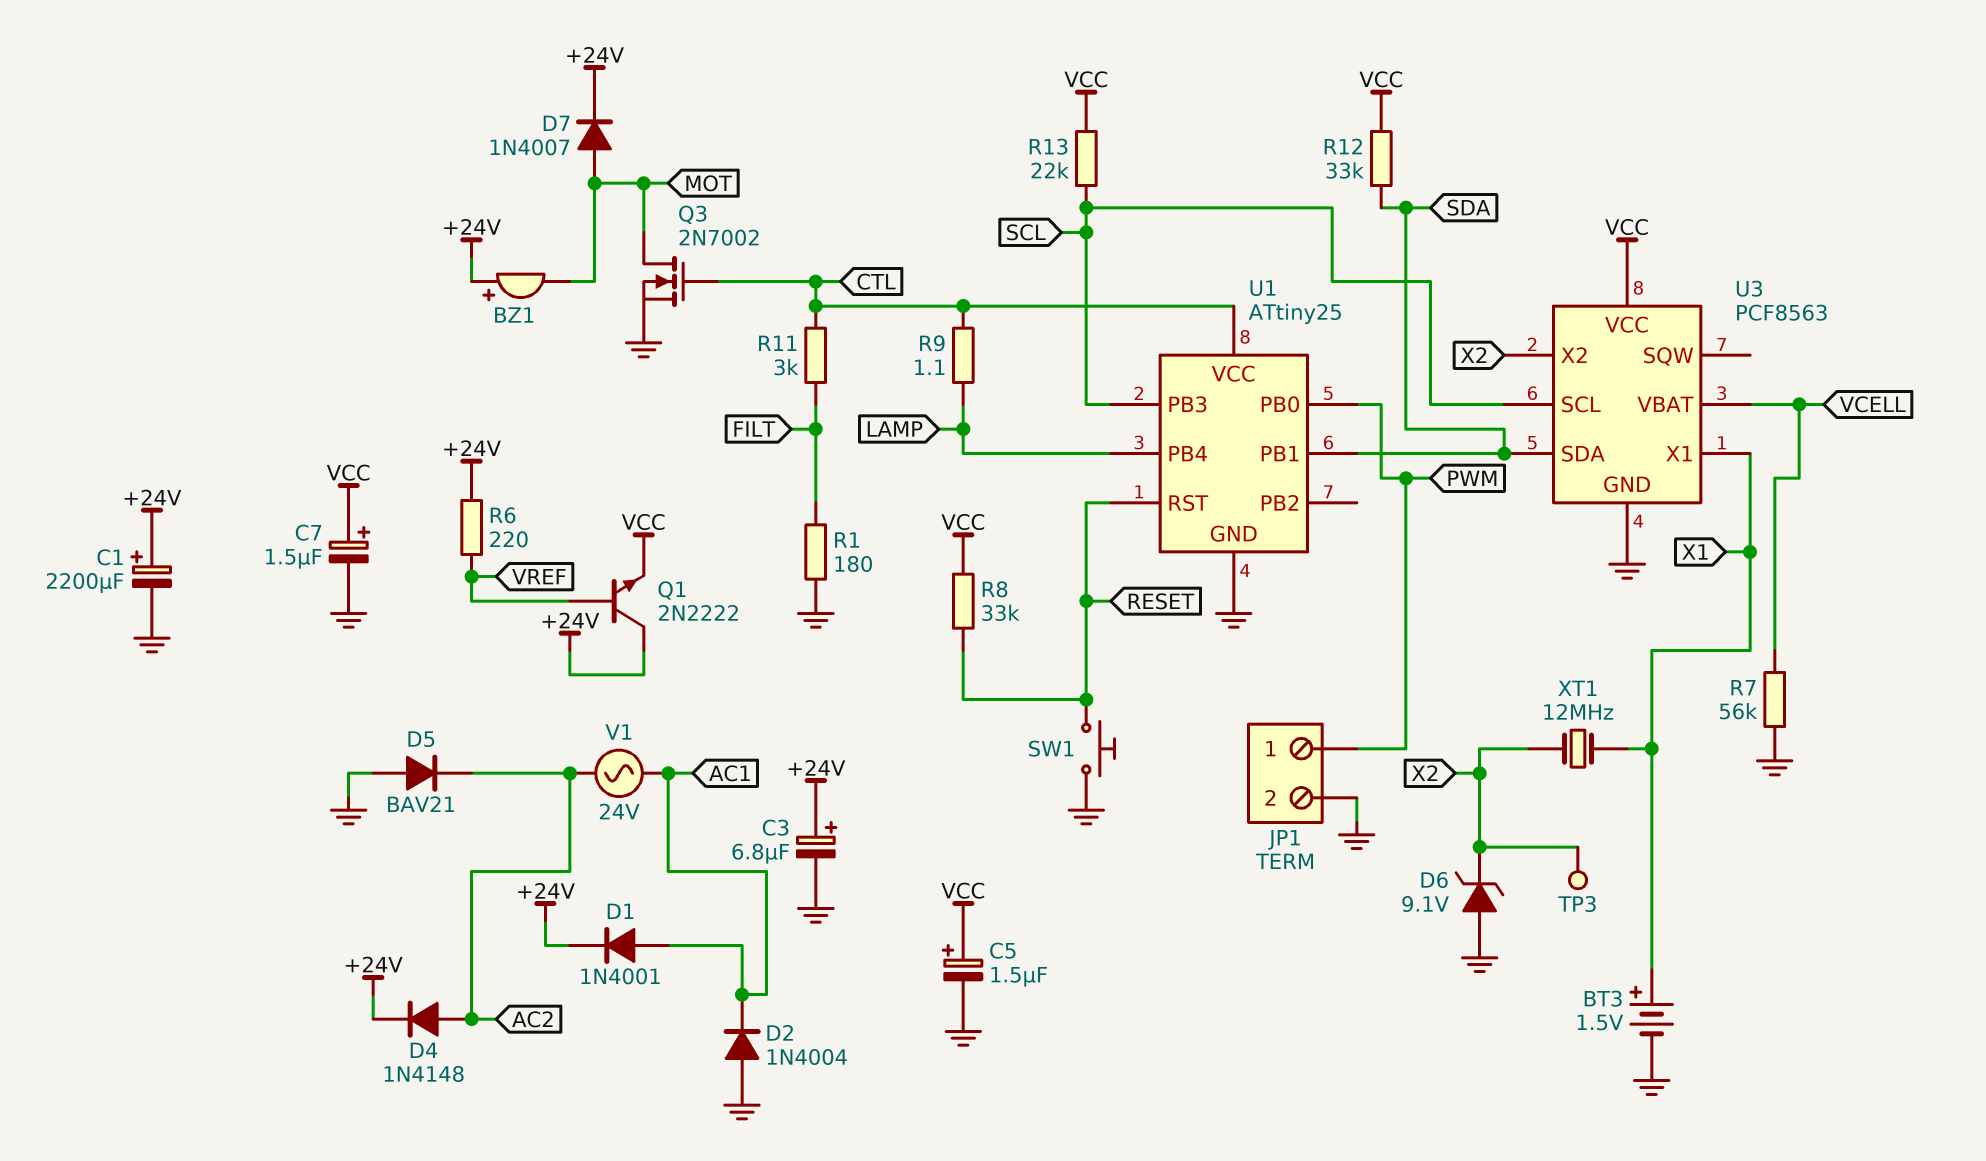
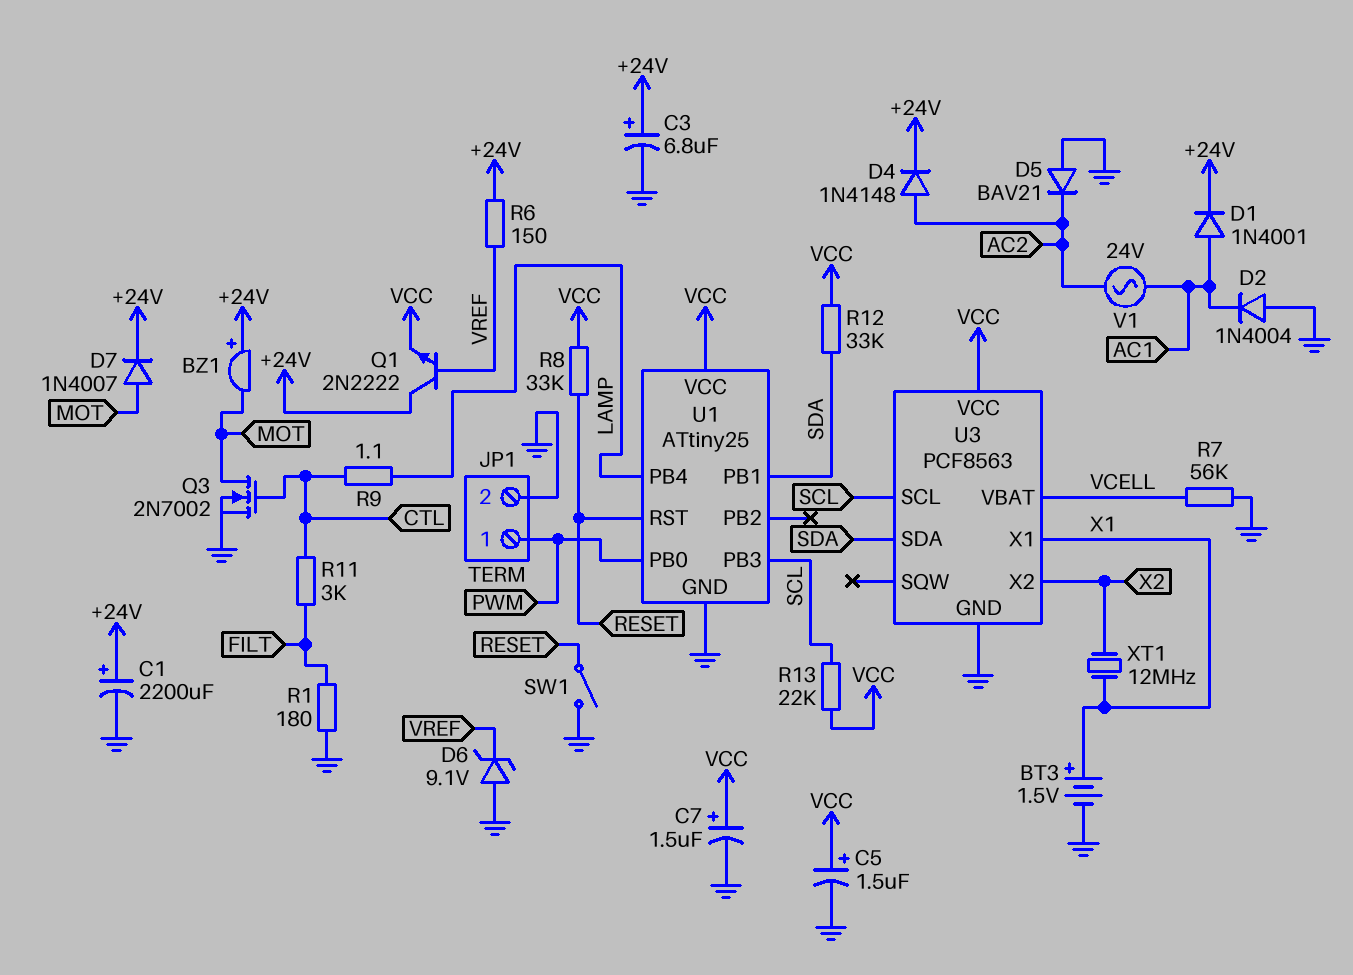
D6: zener 9.1V (A GND, K X2) -> zener 9.1V (A GND, K VREF)
R6: 220 (+24V, VREF) -> 150 (+24V, VREF)
SW1: button (GND, RESET) -> switch (GND, RESET)
TP3: test point (X2) -> none
U1 pin VCC: CTL -> VCC

